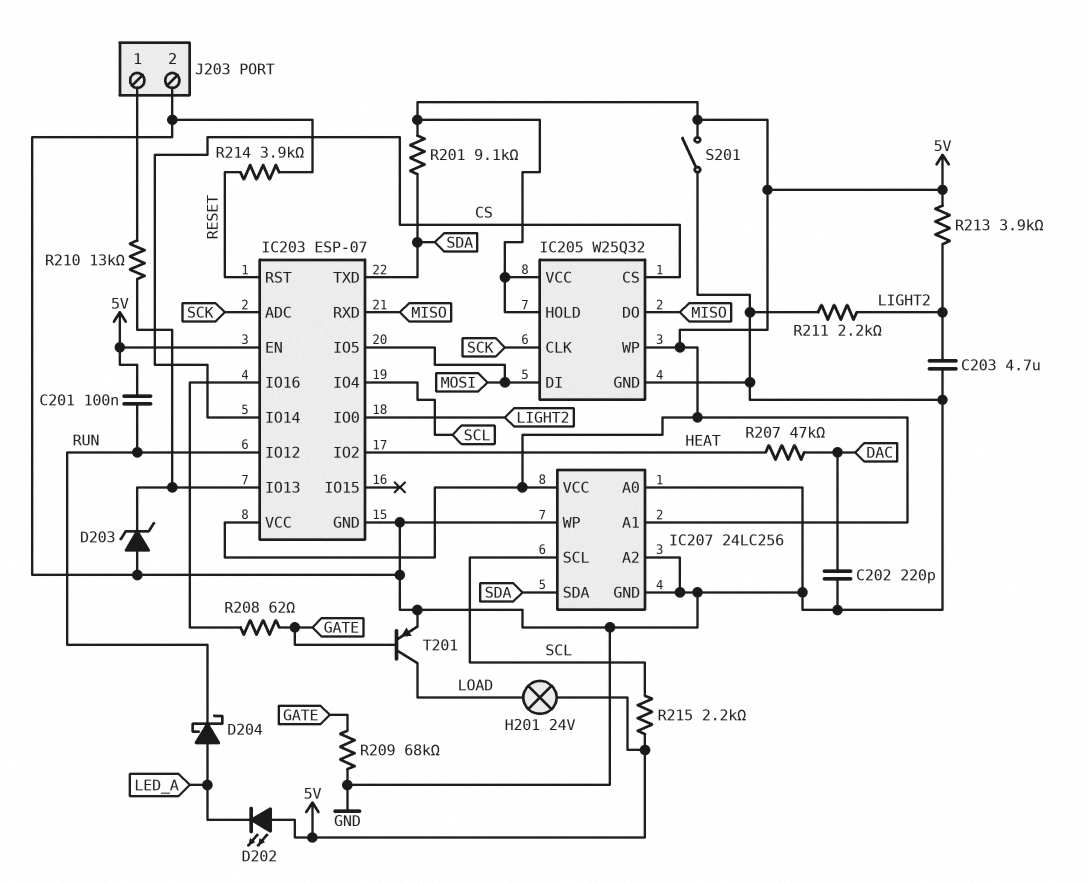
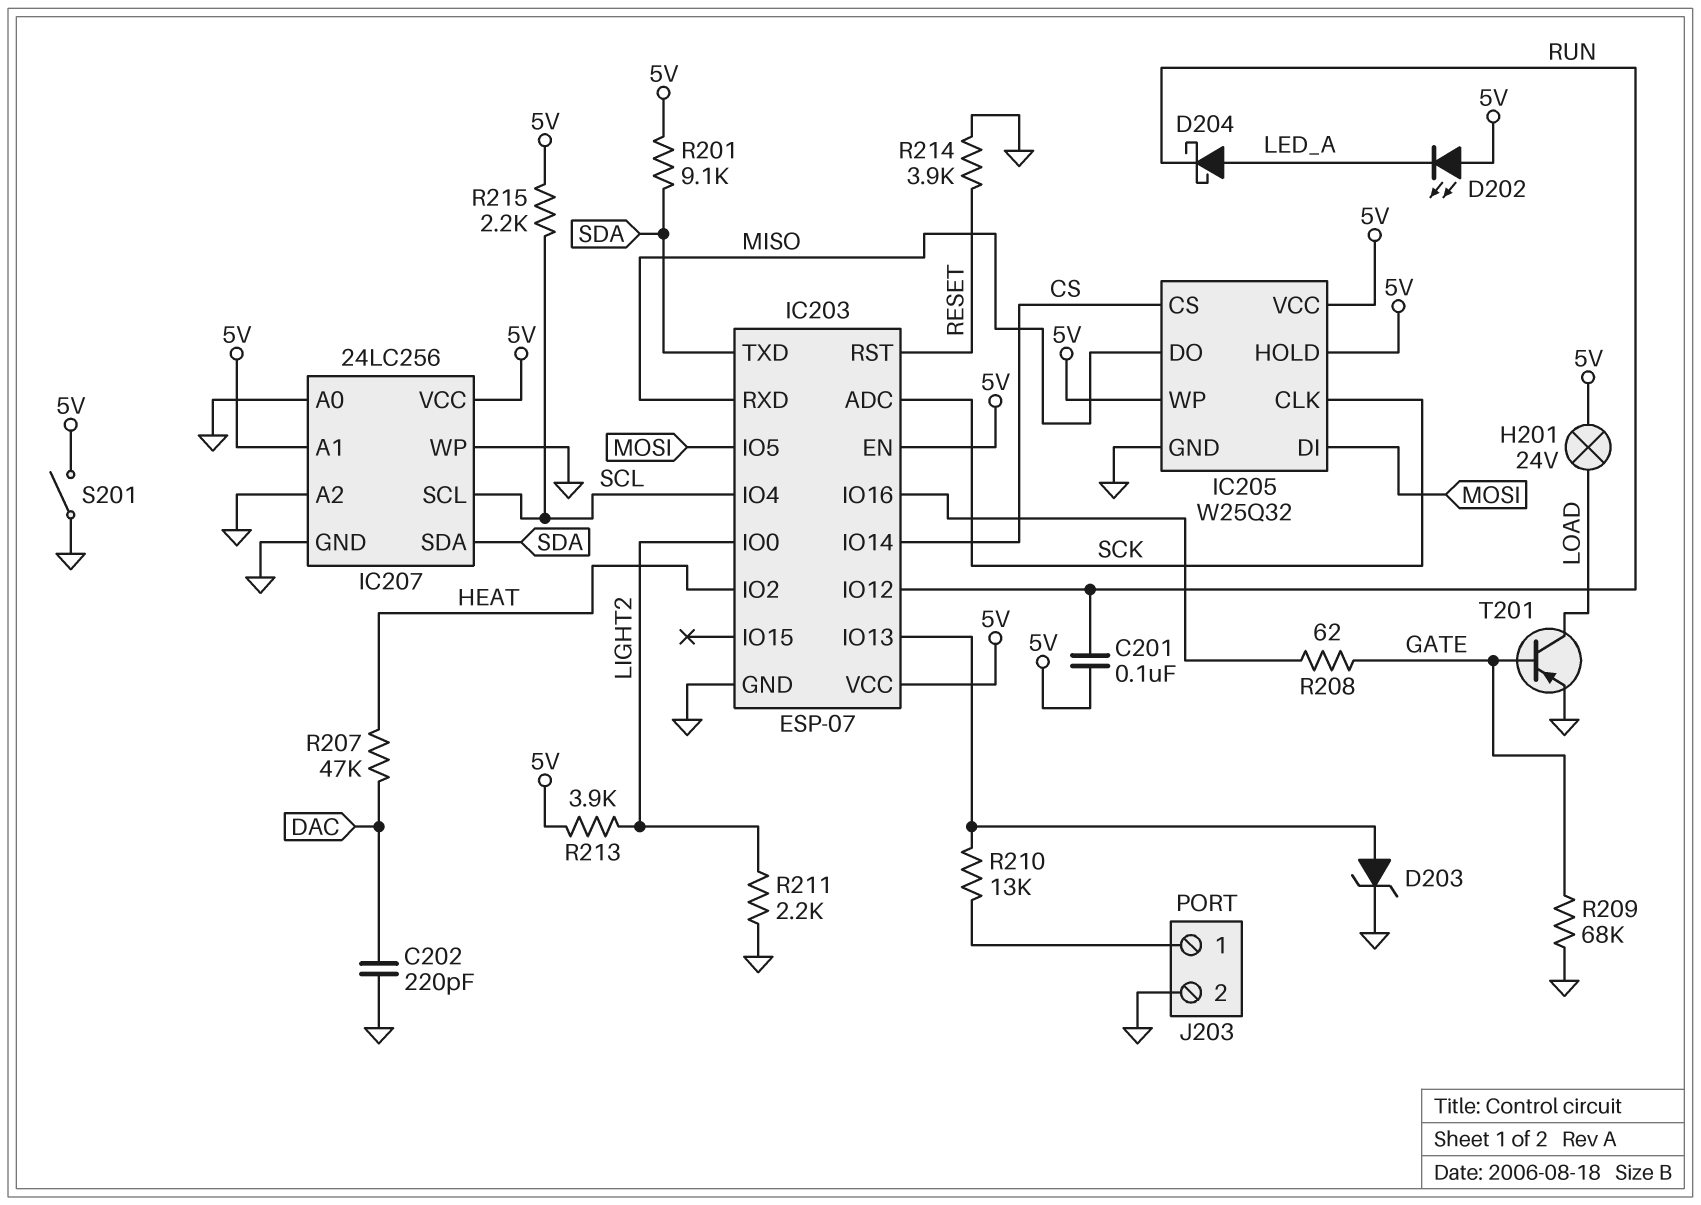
C203: 4.7uF (GND, LIGHT2) -> none
D203: zener (A GND, K IC203/IO13) -> zener (A IC203/IO13, K GND)

